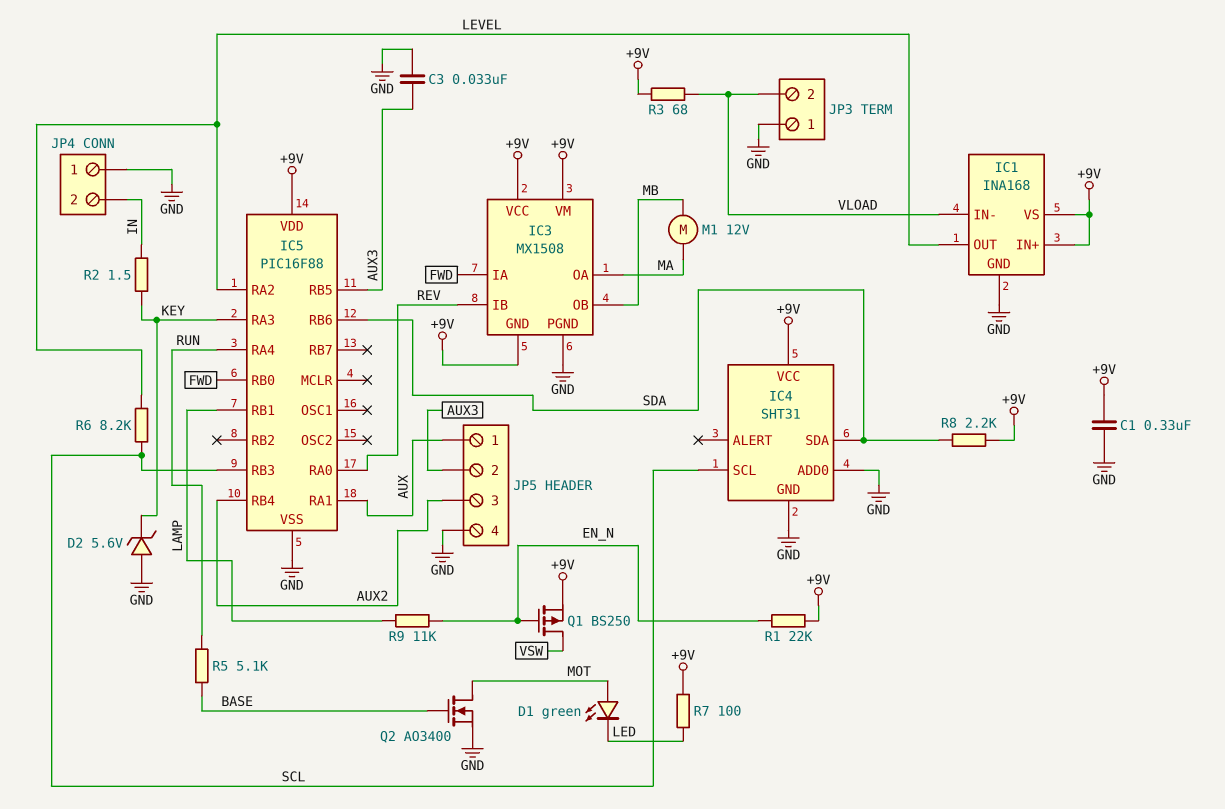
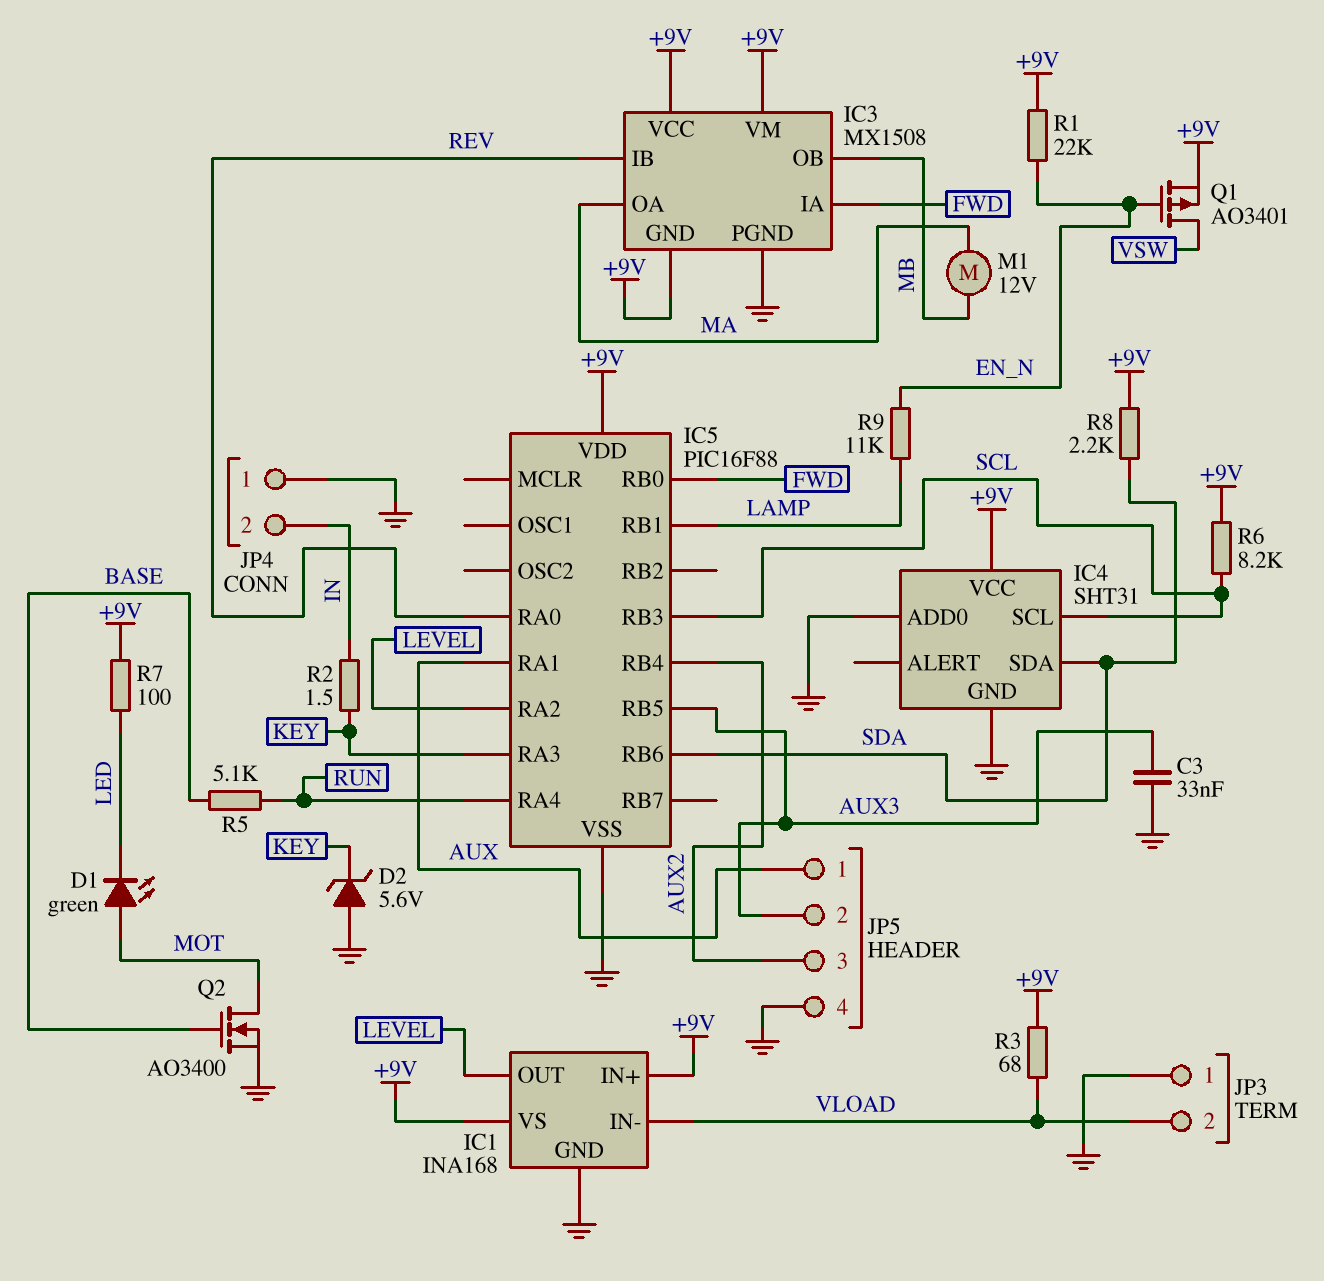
C1: 330nF (+9V, GND) -> none
Q1: PMOS BS250 (G EN_N, D VSW, S +9V) -> PMOS AO3401 (G EN_N, D VSW, S +9V)
R6: 8.2k (LEVEL, SCL) -> 8.2k (+9V, SCL)

